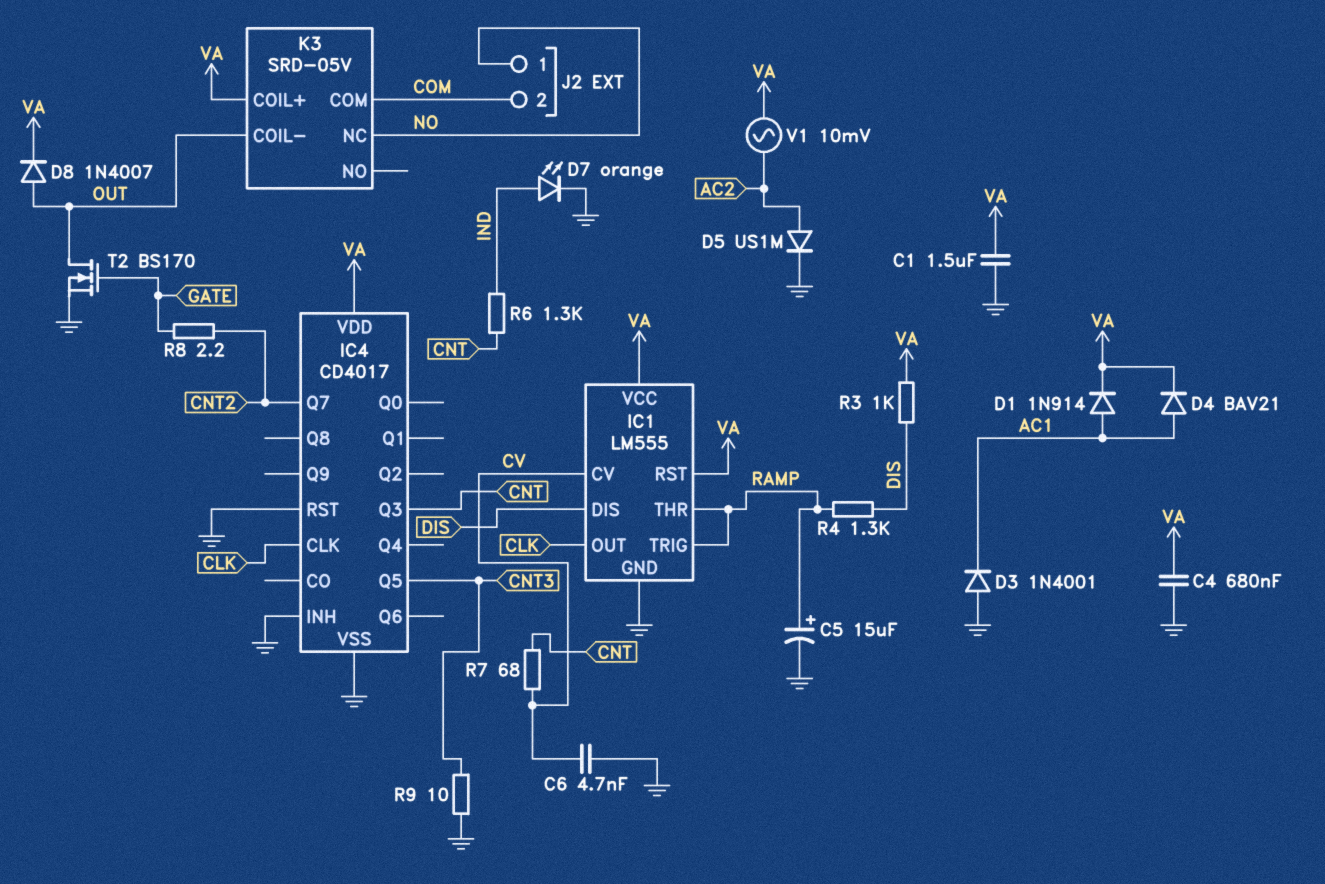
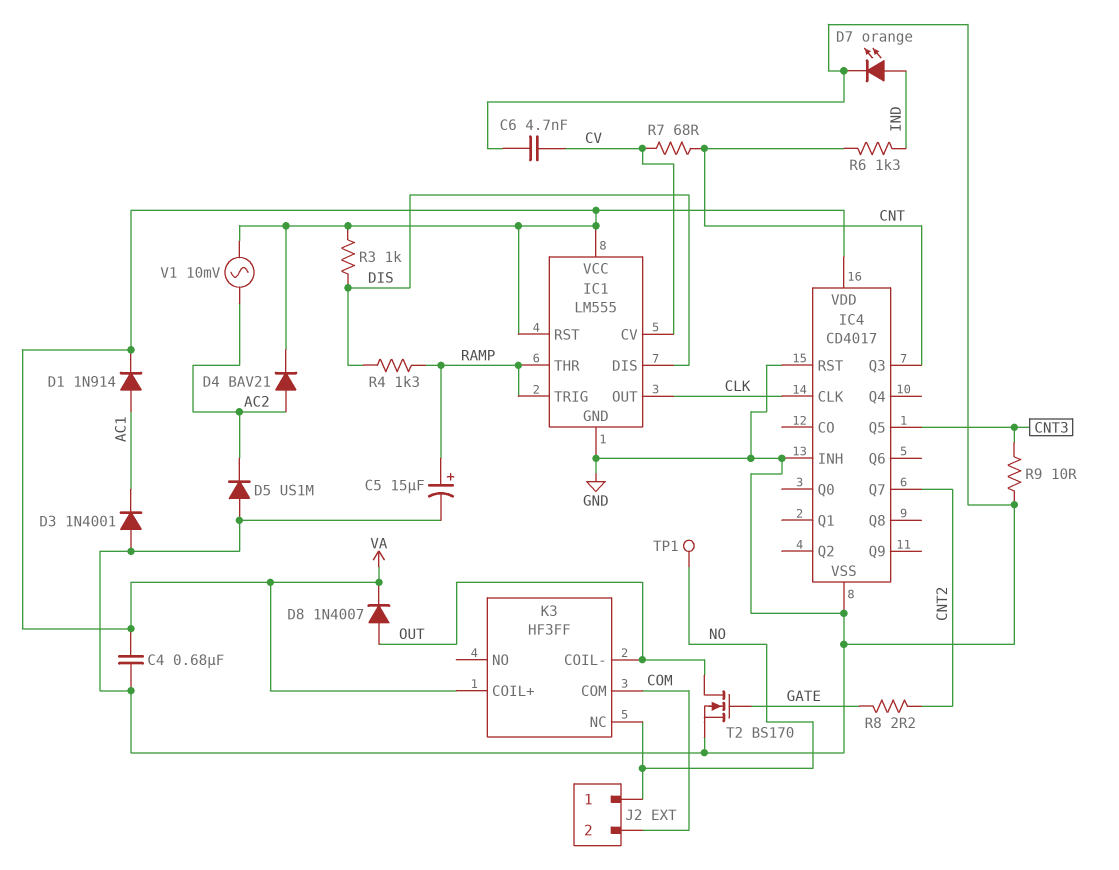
C1: 1.5uF (GND, VA) -> none
D4: diode BAV21 (A AC1, K VA) -> diode BAV21 (A AC2, K VA)
D5: diode US1M (A AC2, K GND) -> diode US1M (A GND, K AC2)
K3: SRD-05V -> HF3FF
TP1: none -> test point (NO)

